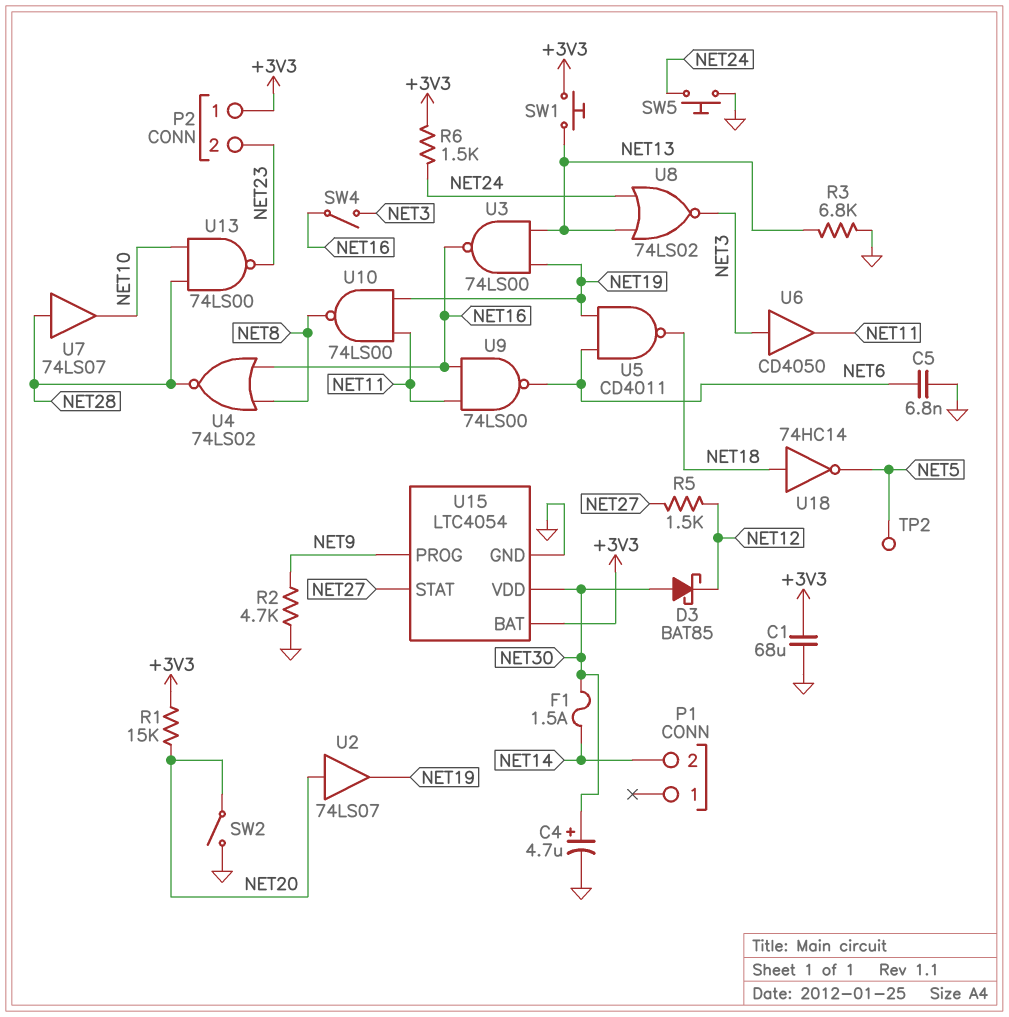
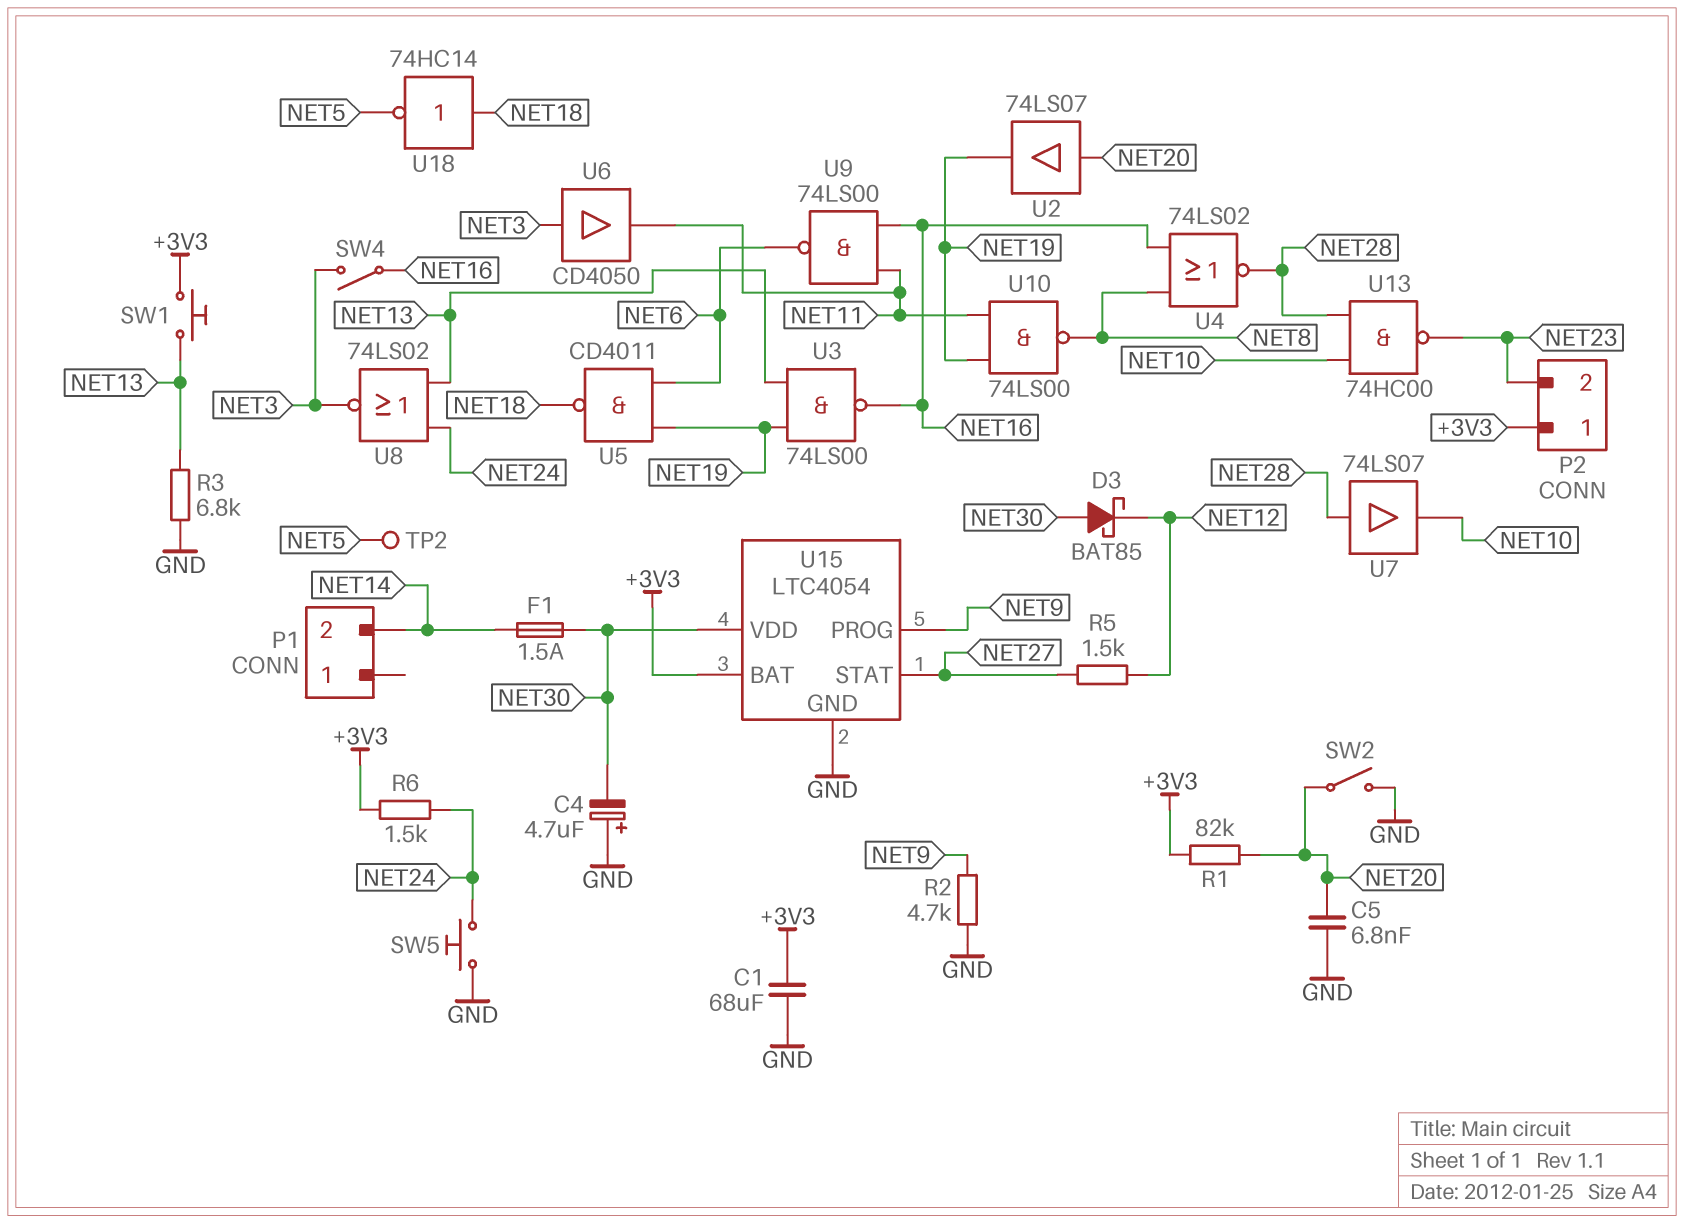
C4: 4.7uF (plus NET30, minus GND) -> 4.7uF (plus GND, minus NET30)
C5: 6.8nF (GND, NET6) -> 6.8nF (GND, NET20)
R1: 15k (+3V3, NET20) -> 82k (+3V3, NET20)
U13: NAND 74LS00 (in NET10, in NET28, out NET23) -> NAND 74HC00 (in NET10, in NET28, out NET23)

